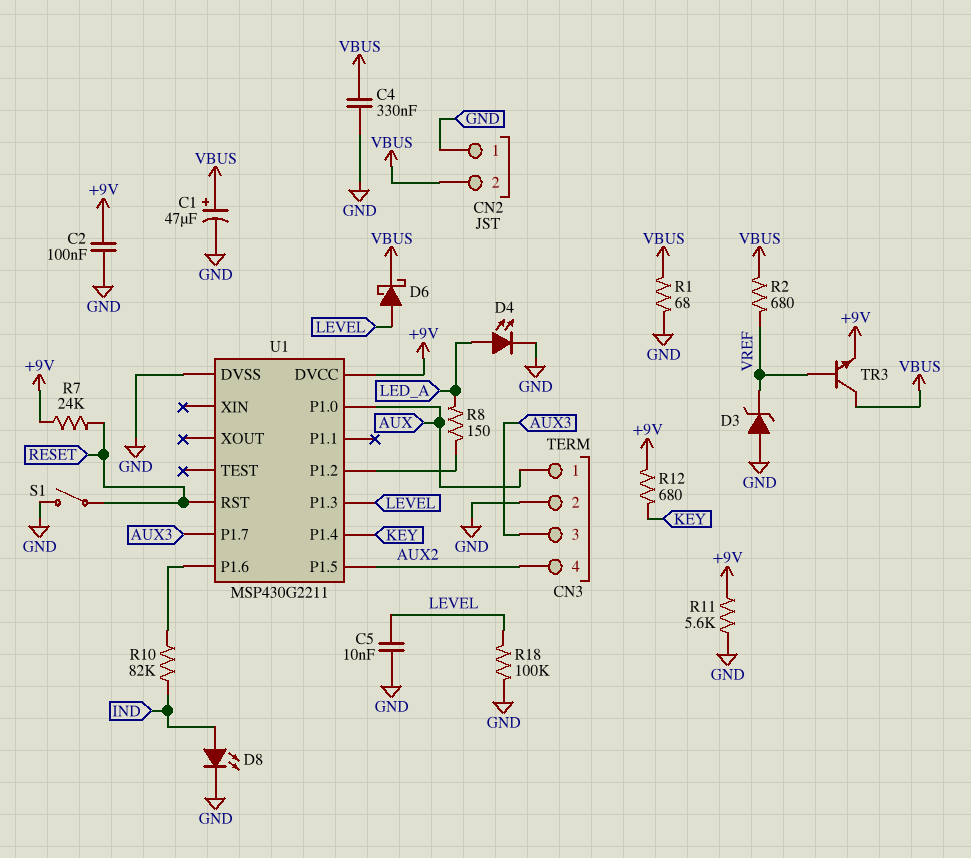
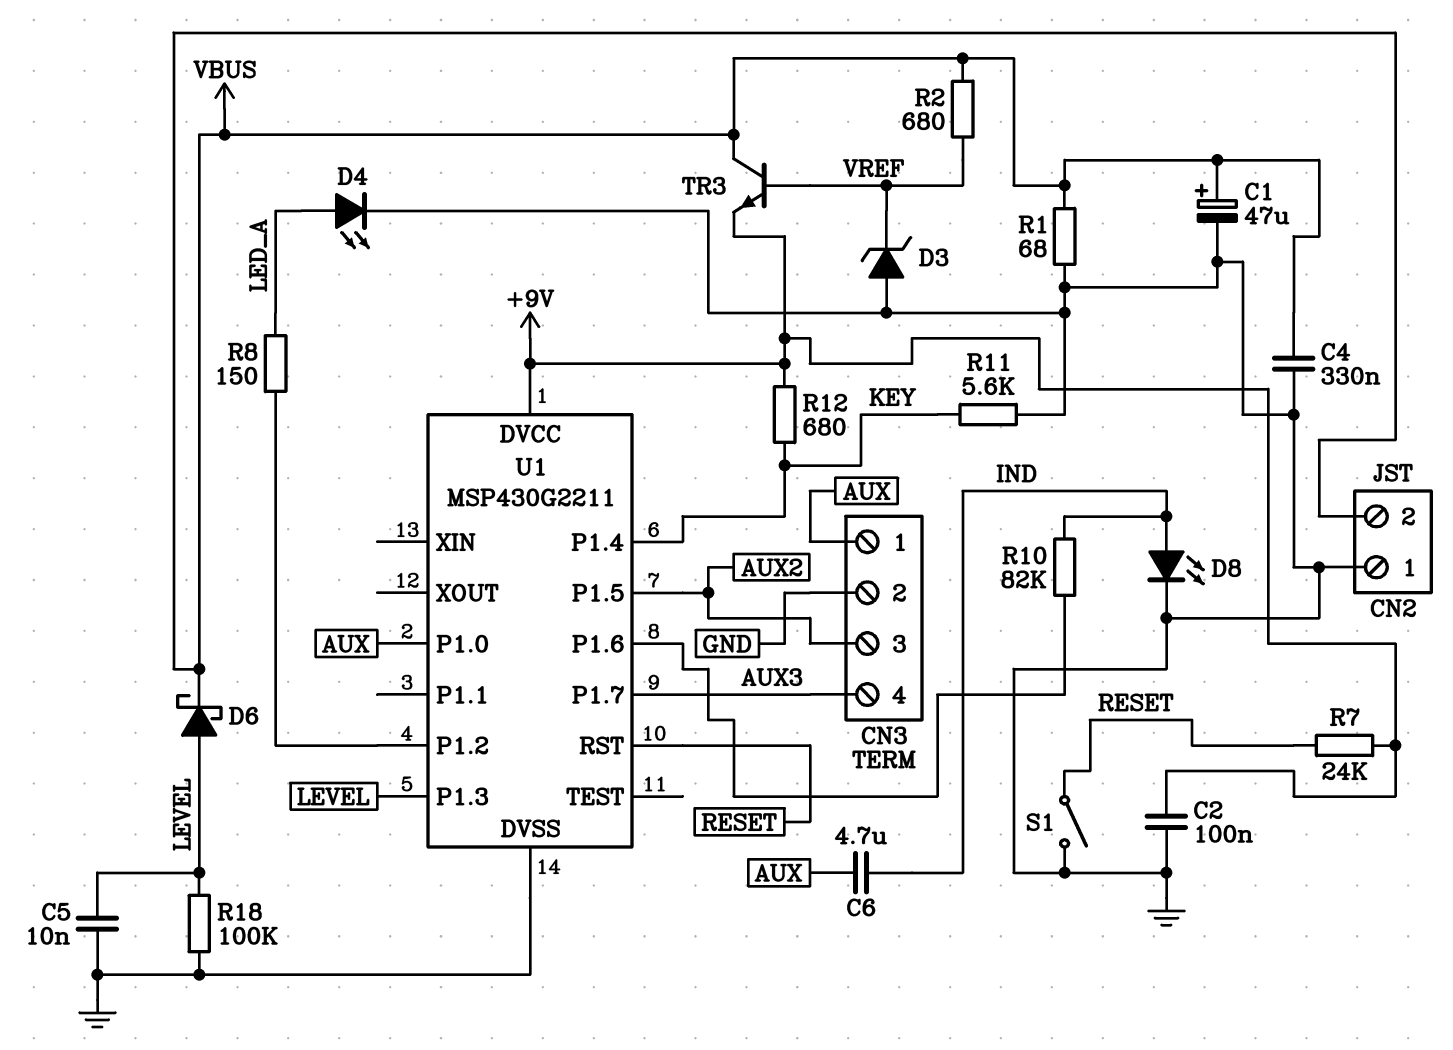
C6: none -> 4.7uF (AUX, IND)
CN3 pin 3: AUX3 -> AUX2
CN3 pin 4: AUX2 -> AUX3
R11: 5.6k (+9V, GND) -> 5.6k (GND, KEY)

